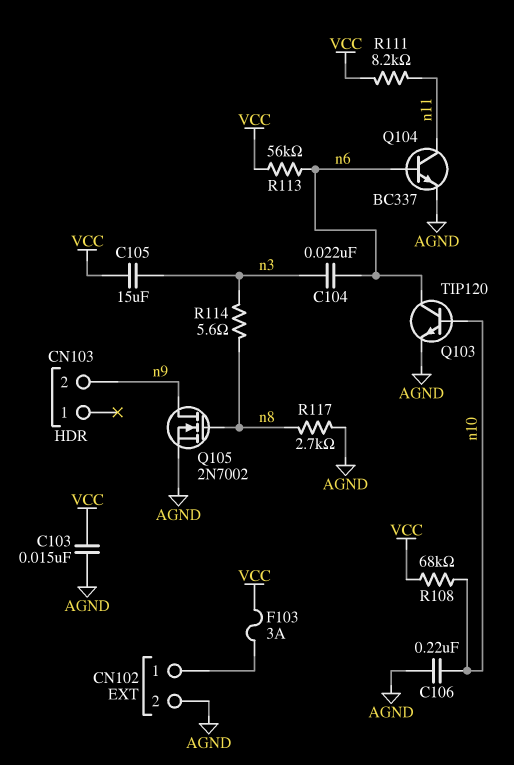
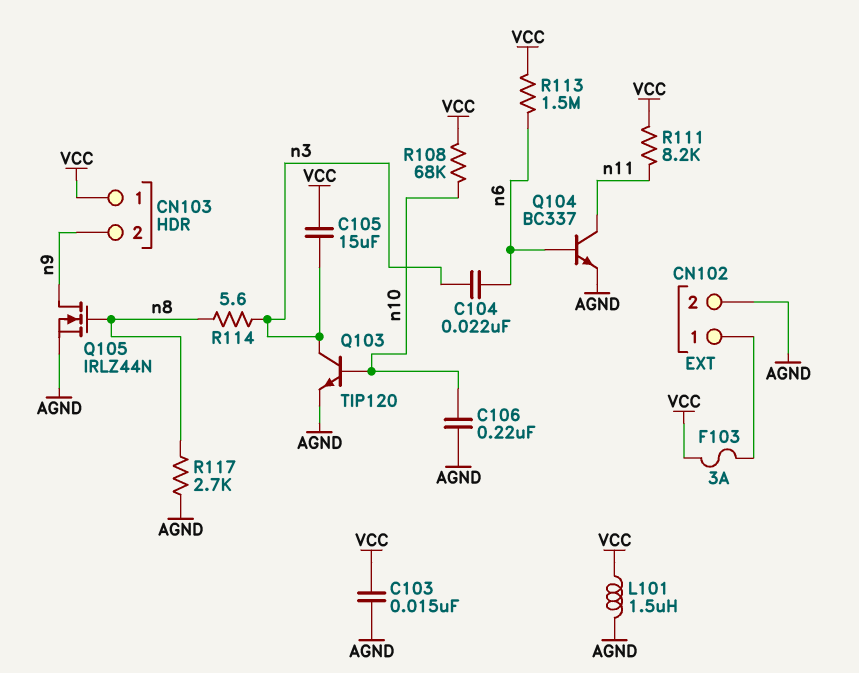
CN103 pin 1: none -> VCC
L101: none -> 1.5uH (AGND, VCC)
Q103: NPN TIP120 (B n10, C n6, E AGND) -> NPN TIP120 (B n10, C n3, E AGND)
Q105: NMOS 2N7002 (G n8, D n9, S AGND) -> NMOS IRLZ44N (G n8, D n9, S AGND)
R113: 56k (VCC, n6) -> 1.5M (VCC, n6)

